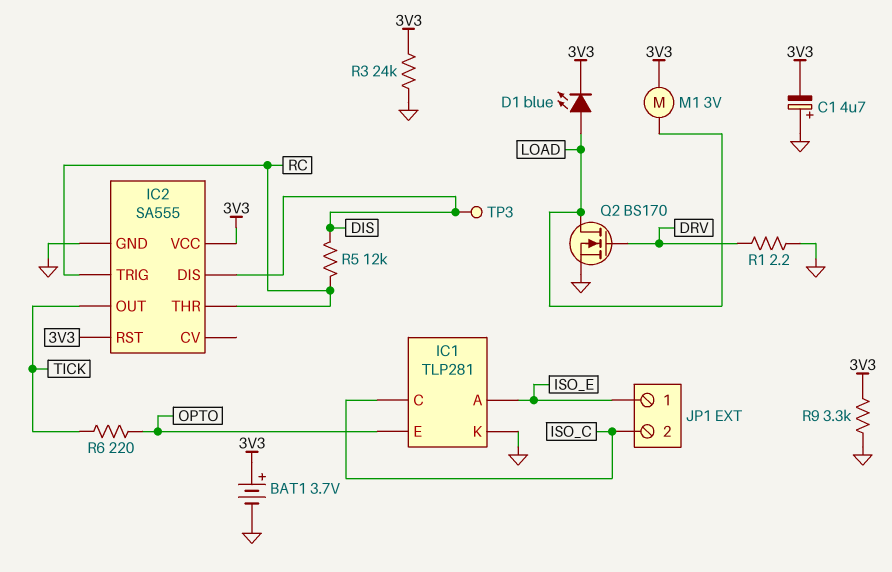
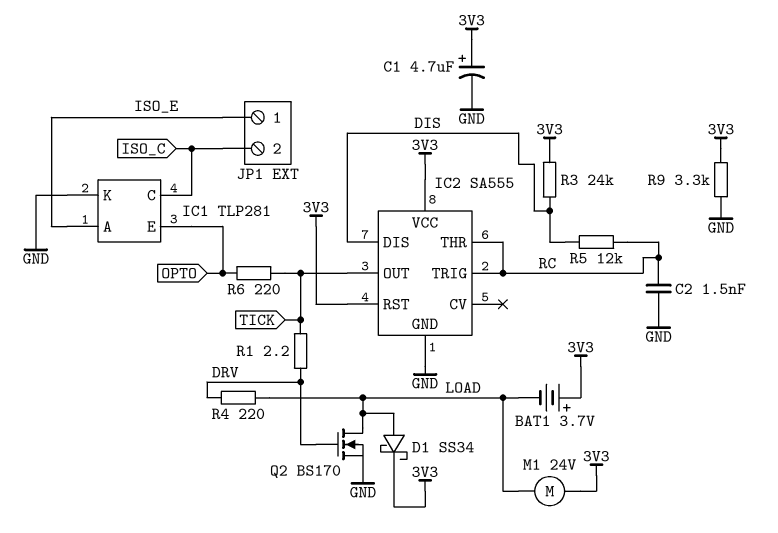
BAT1: 3.7V (plus 3V3, minus GND) -> 3.7V (plus 3V3, minus LOAD)
C1: 4.7uF (plus GND, minus 3V3) -> 4.7uF (plus 3V3, minus GND)
C2: none -> 1.5nF (GND, RC)
D1: LED blue (A LOAD, K 3V3) -> schottky SS34 (A LOAD, K 3V3)
M1: motor 3V (3V3, LOAD) -> motor 24V (3V3, LOAD)
R1: 2.2 (DRV, GND) -> 2.2 (DRV, TICK)
R3: 24k (3V3, GND) -> 24k (3V3, DIS)
R4: none -> 220 (DRV, LOAD)
TP3: test point (DIS) -> none

